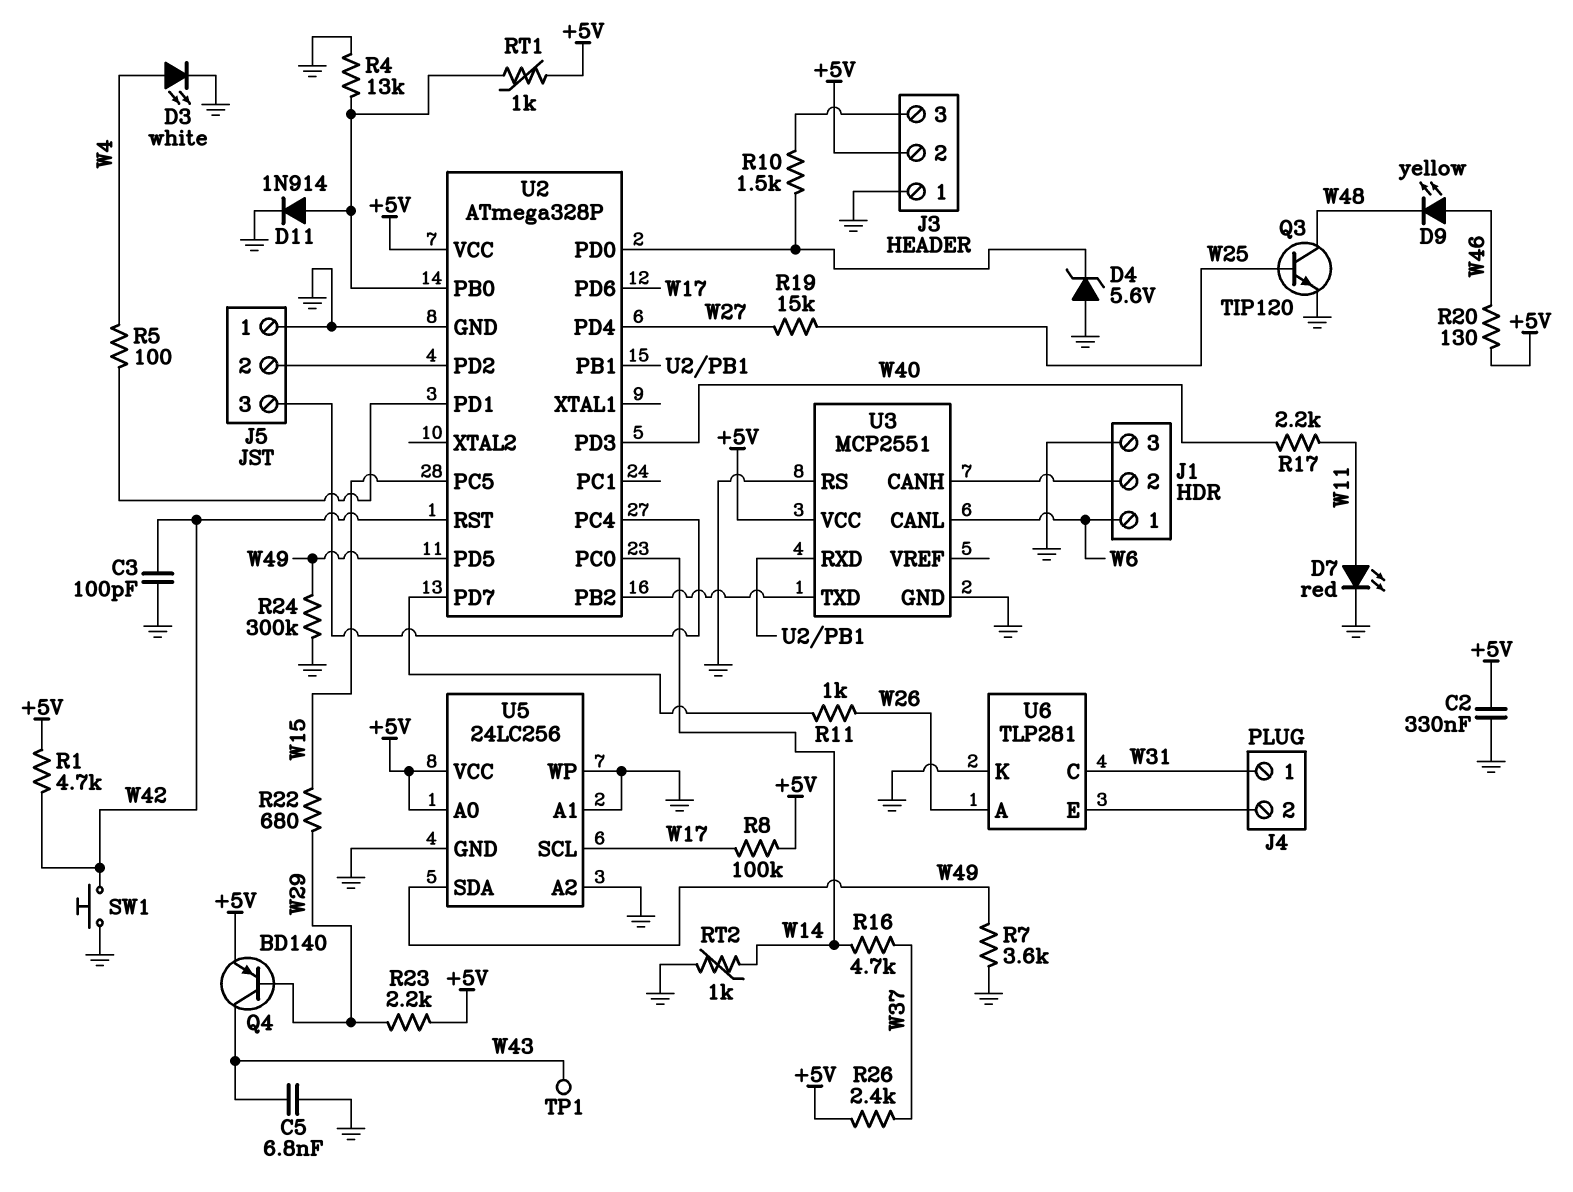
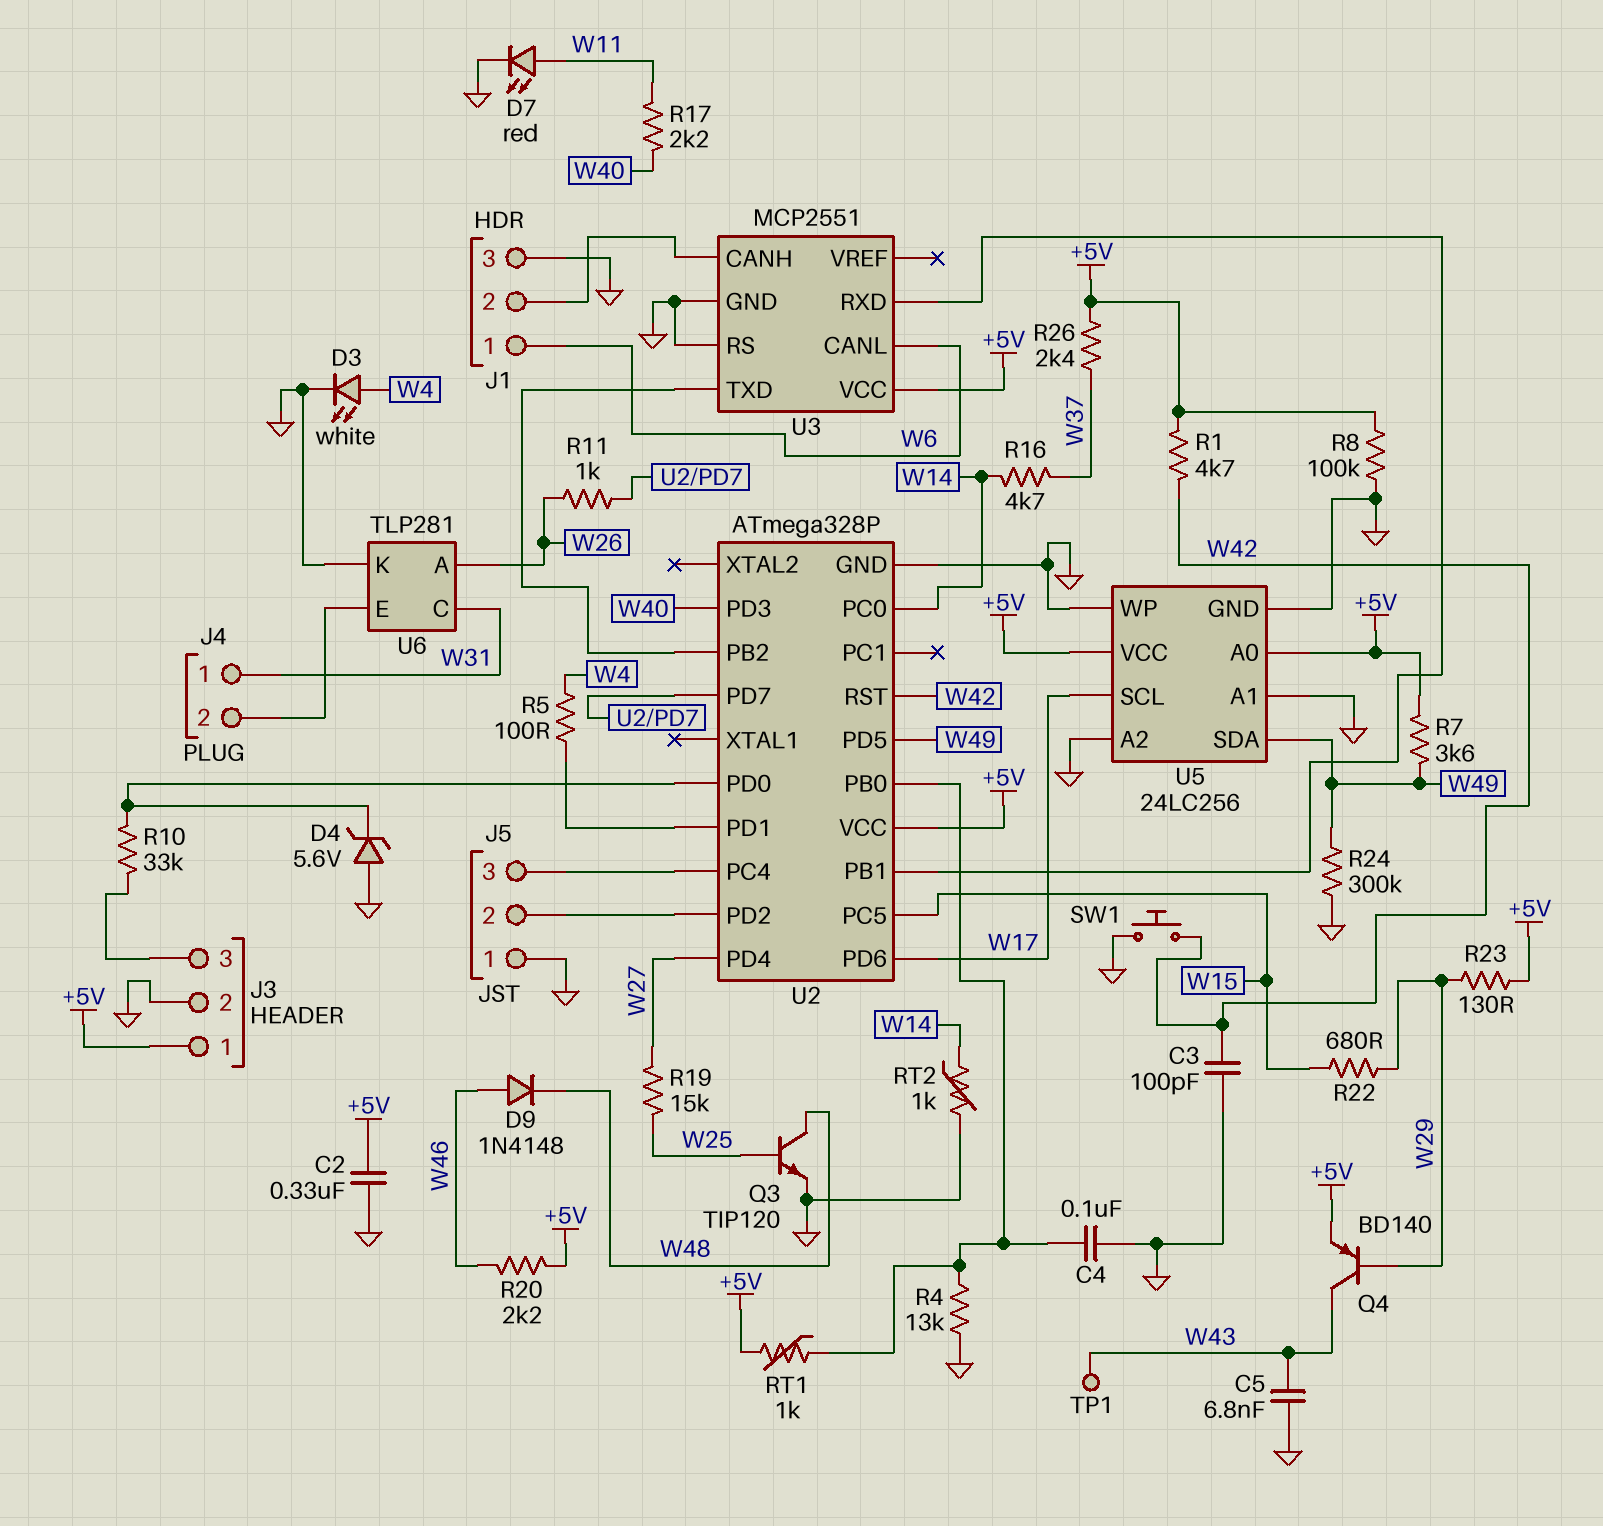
C4: none -> 100nF (GND, U2/PB0)
D9: LED yellow (A W46, K W48) -> diode 1N4148 (A W46, K W48)
D11: diode 1N914 (A U2/PB0, K GND) -> none
J3 pin 1: GND -> +5V
J3 pin 2: +5V -> GND
R7: 3.6k (GND, W49) -> 3.6k (+5V, W49)
R8: 100k (+5V, W17) -> 100k (+5V, GND)
R10: 1.5k (J3/3, U2/PD0) -> 33k (J3/3, U2/PD0)
R20: 130 (+5V, W46) -> 2.2k (+5V, W46)
R23: 2.2k (+5V, W29) -> 130 (+5V, W29)

